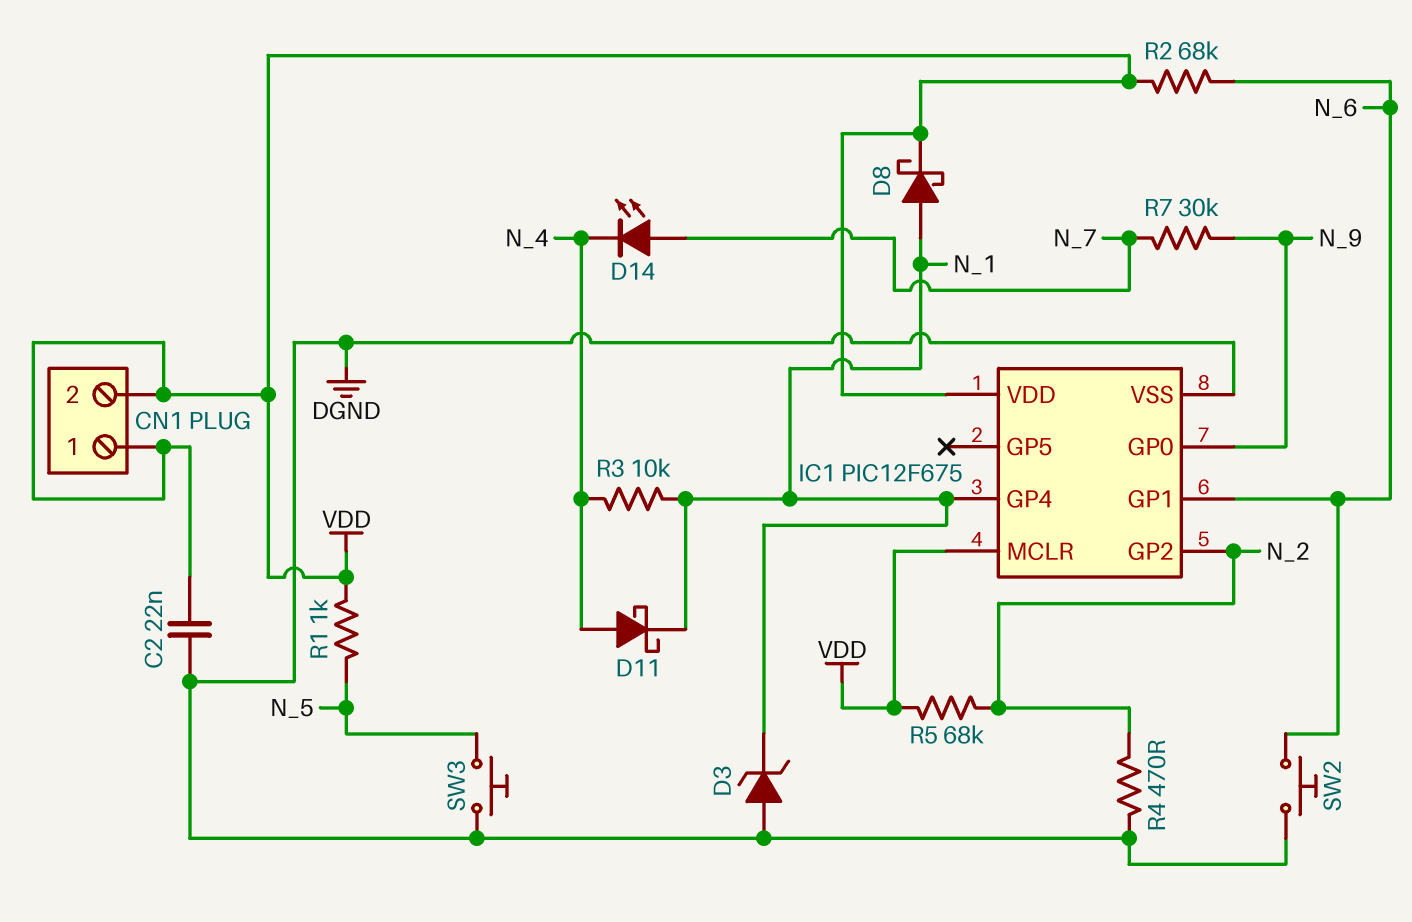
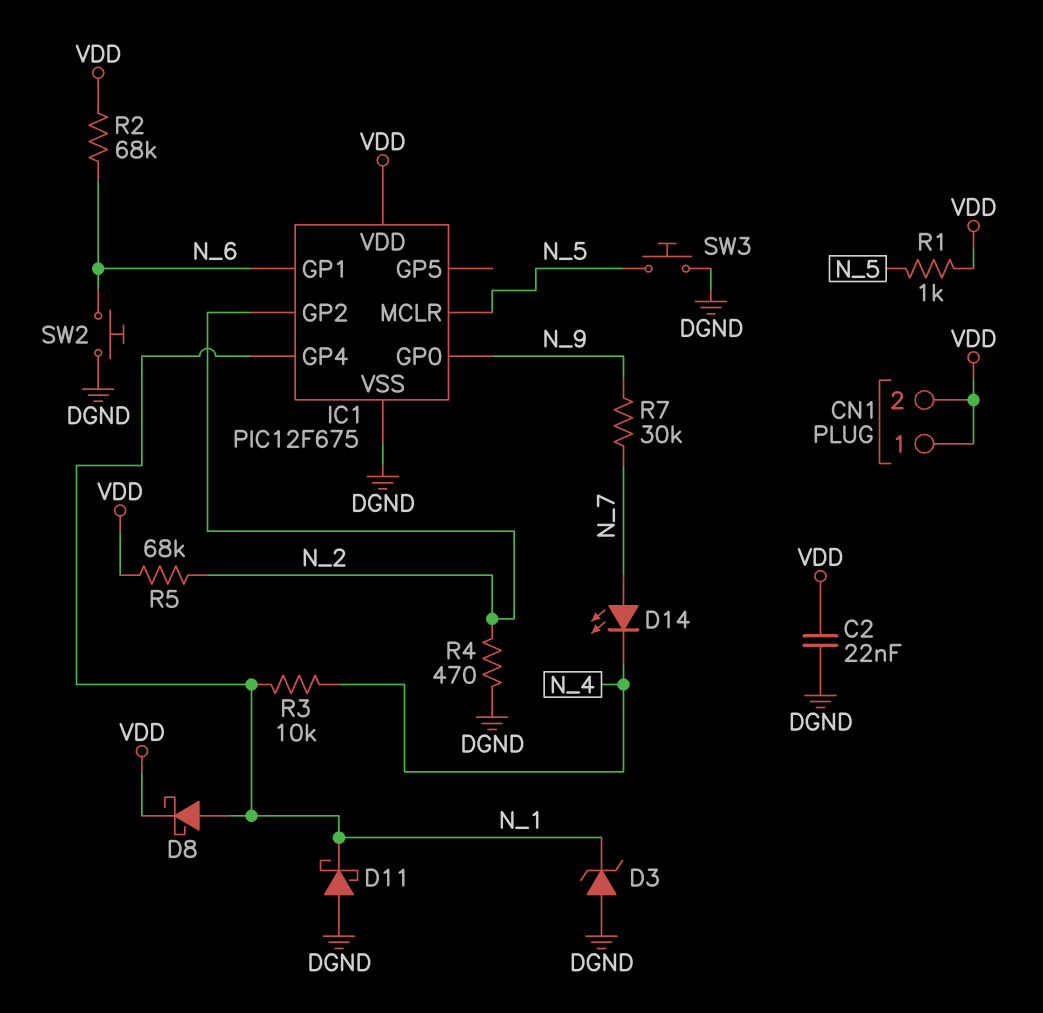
D11: schottky (A N_4, K N_1) -> schottky (A DGND, K N_1)
IC1 pin MCLR: VDD -> N_5

